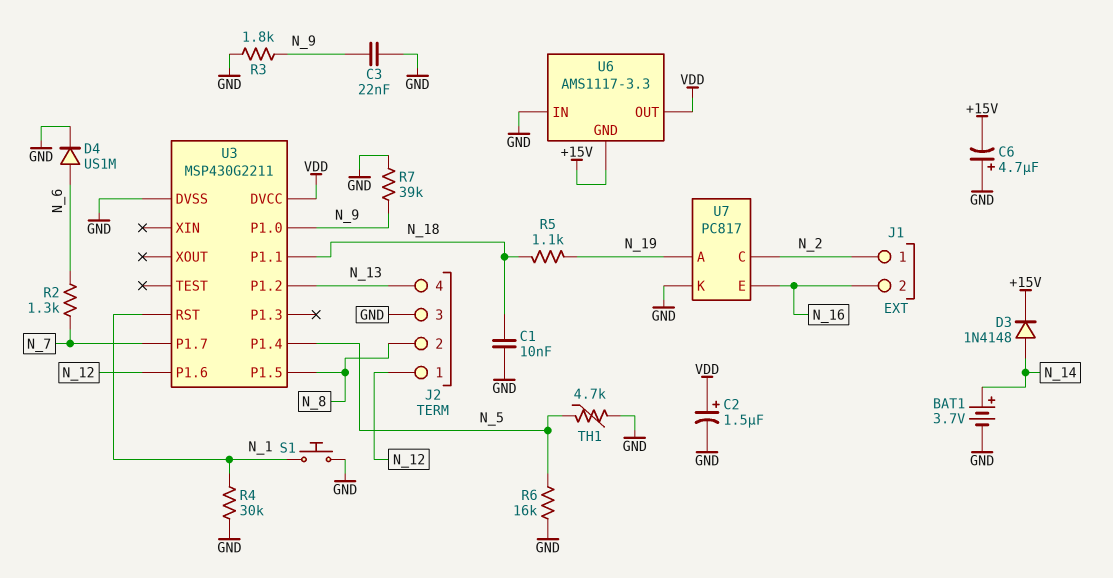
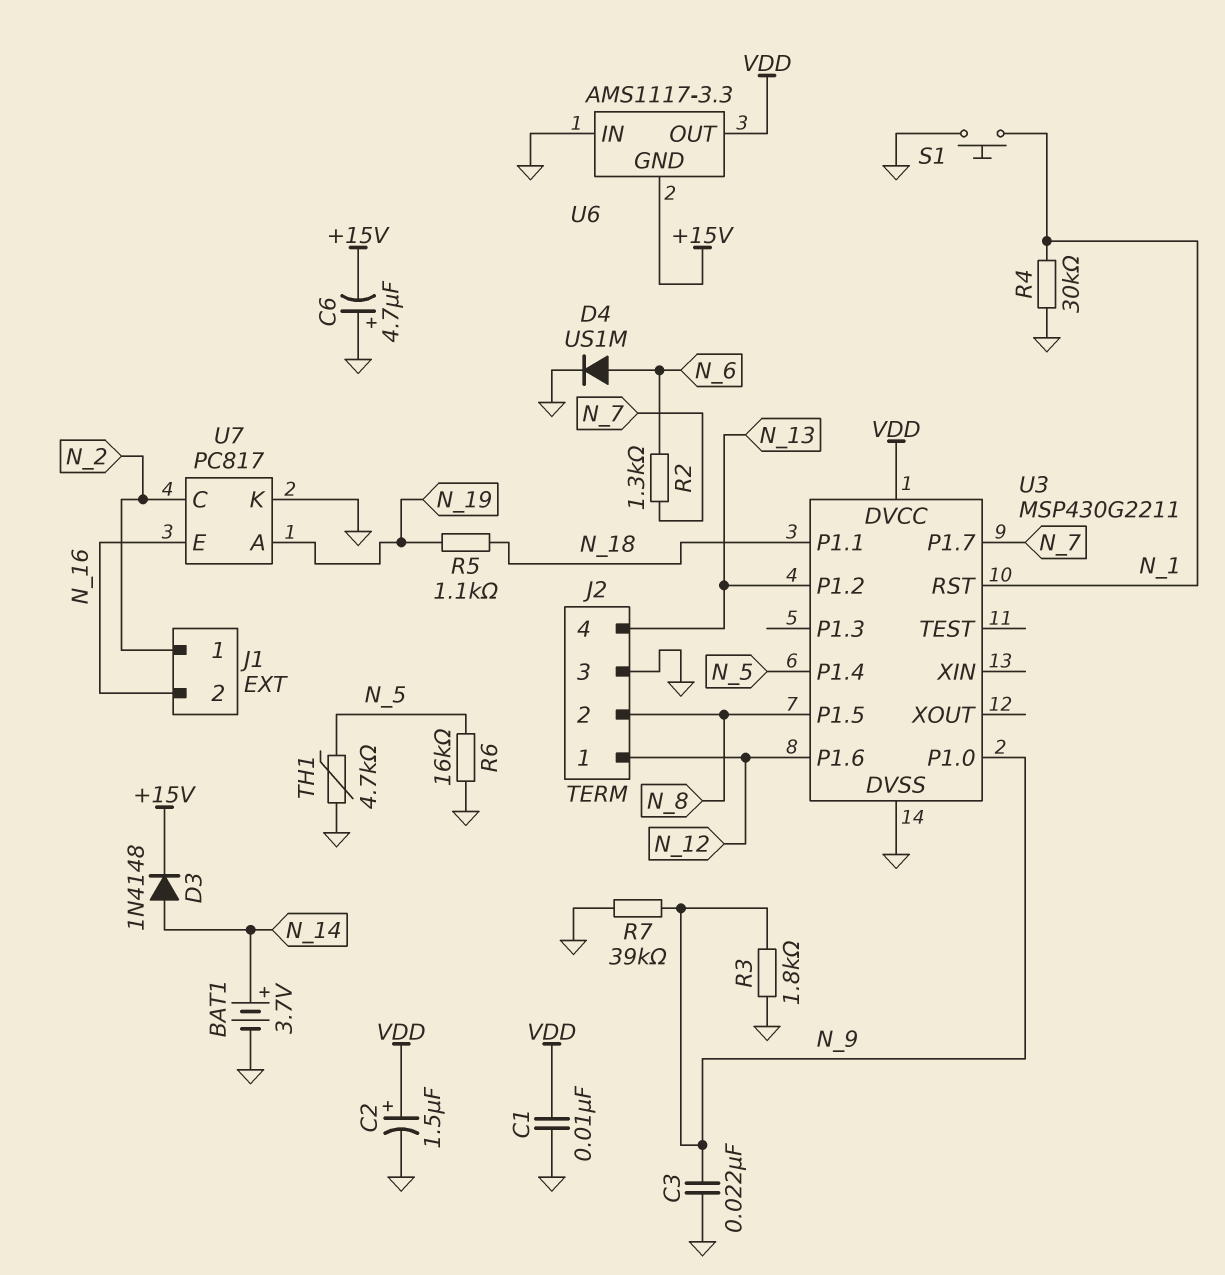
C1: 10nF (GND, N_18) -> 10nF (GND, VDD)

